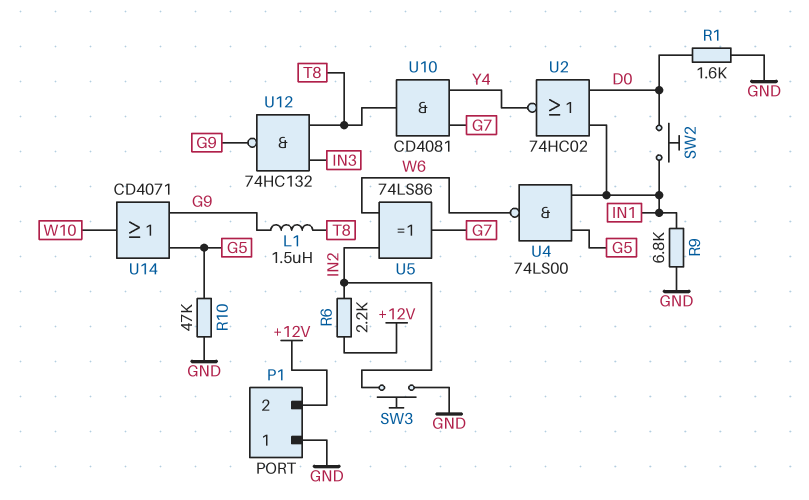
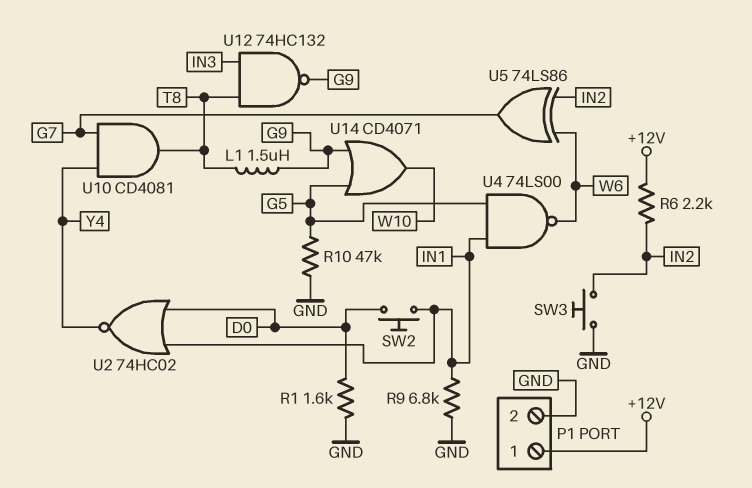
P1 pin 1: GND -> +12V
P1 pin 2: +12V -> GND

